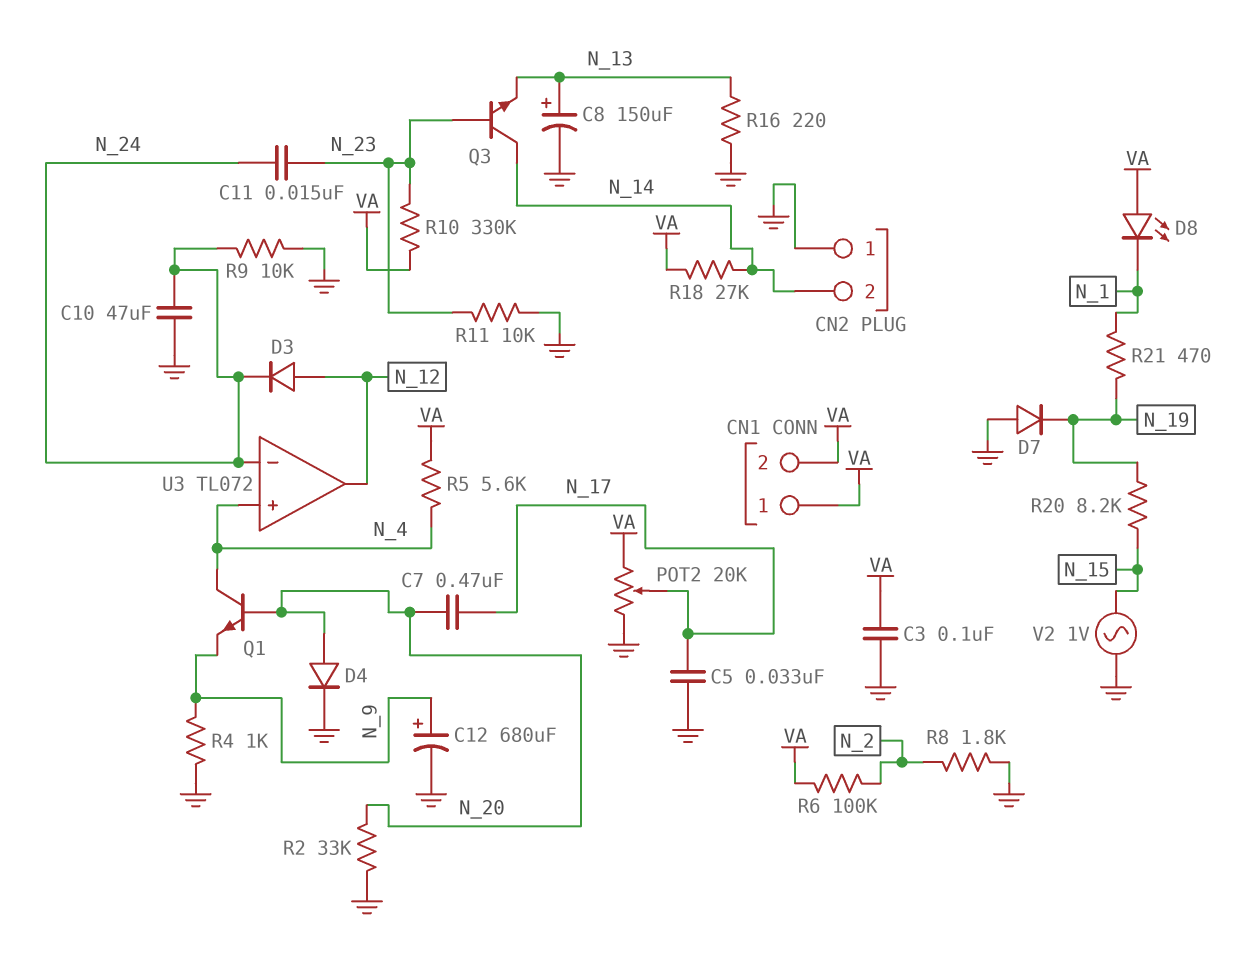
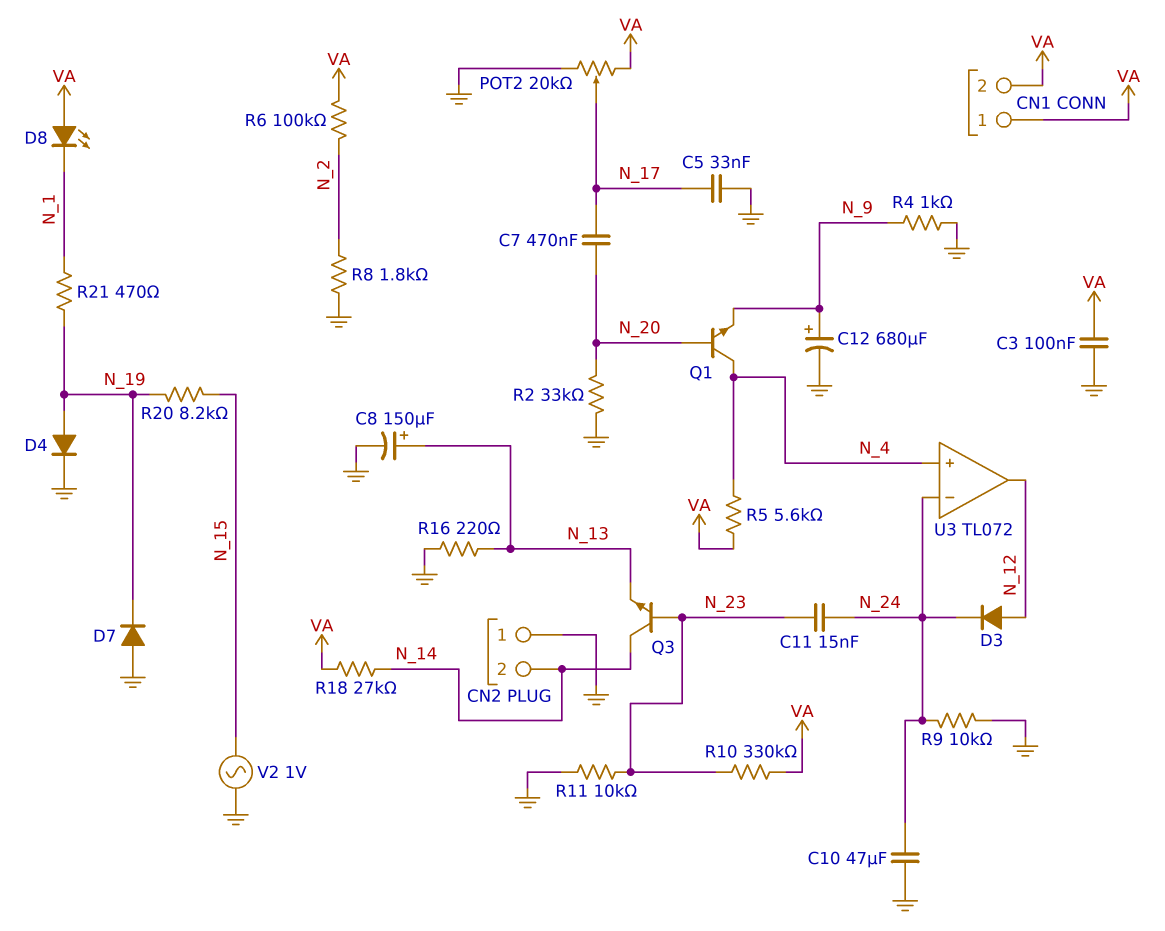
D4: diode (A N_20, K GND) -> diode (A N_19, K GND)

